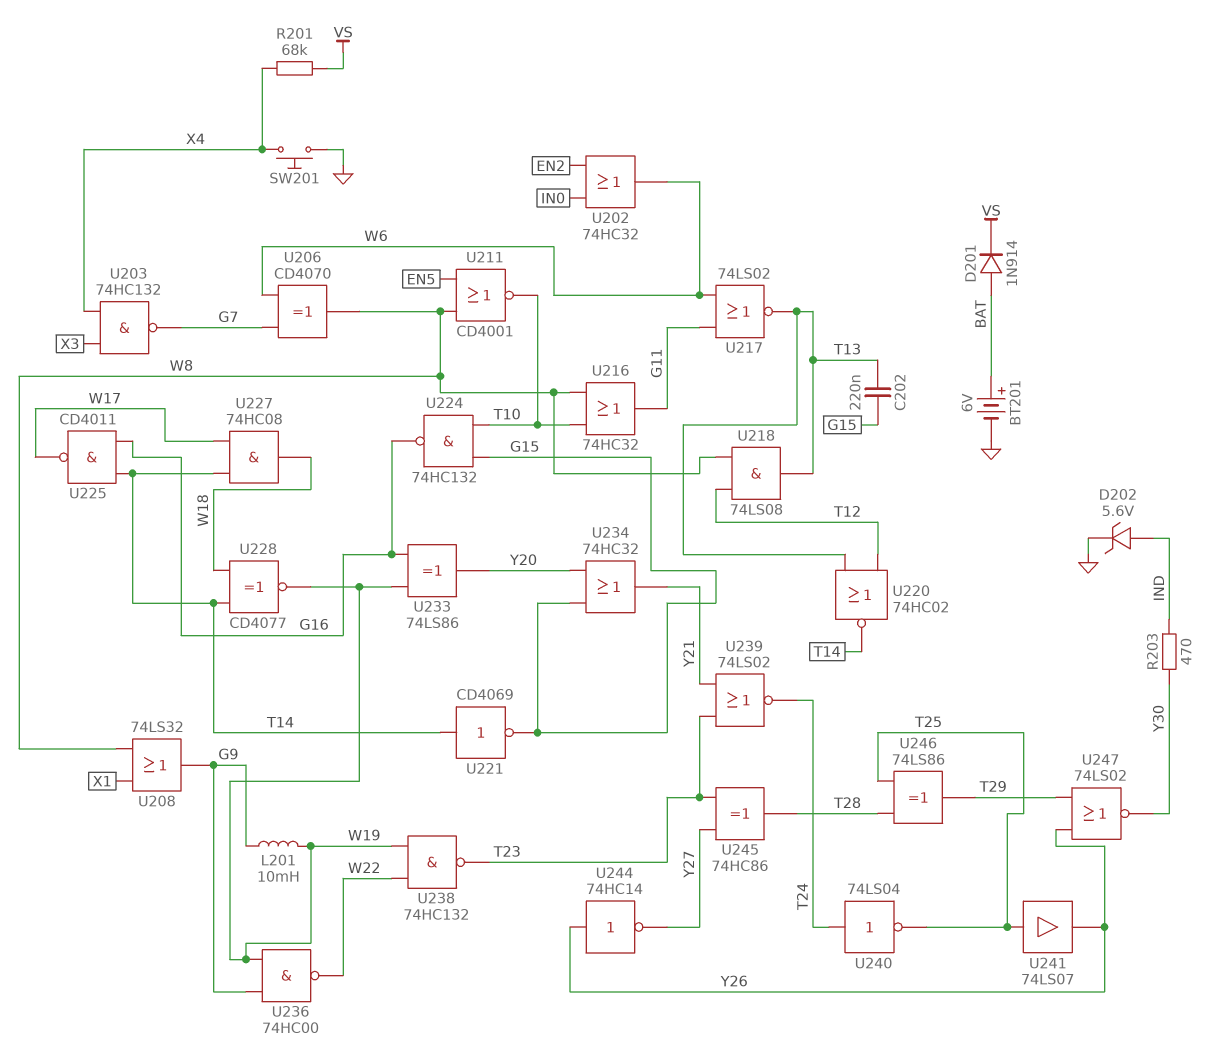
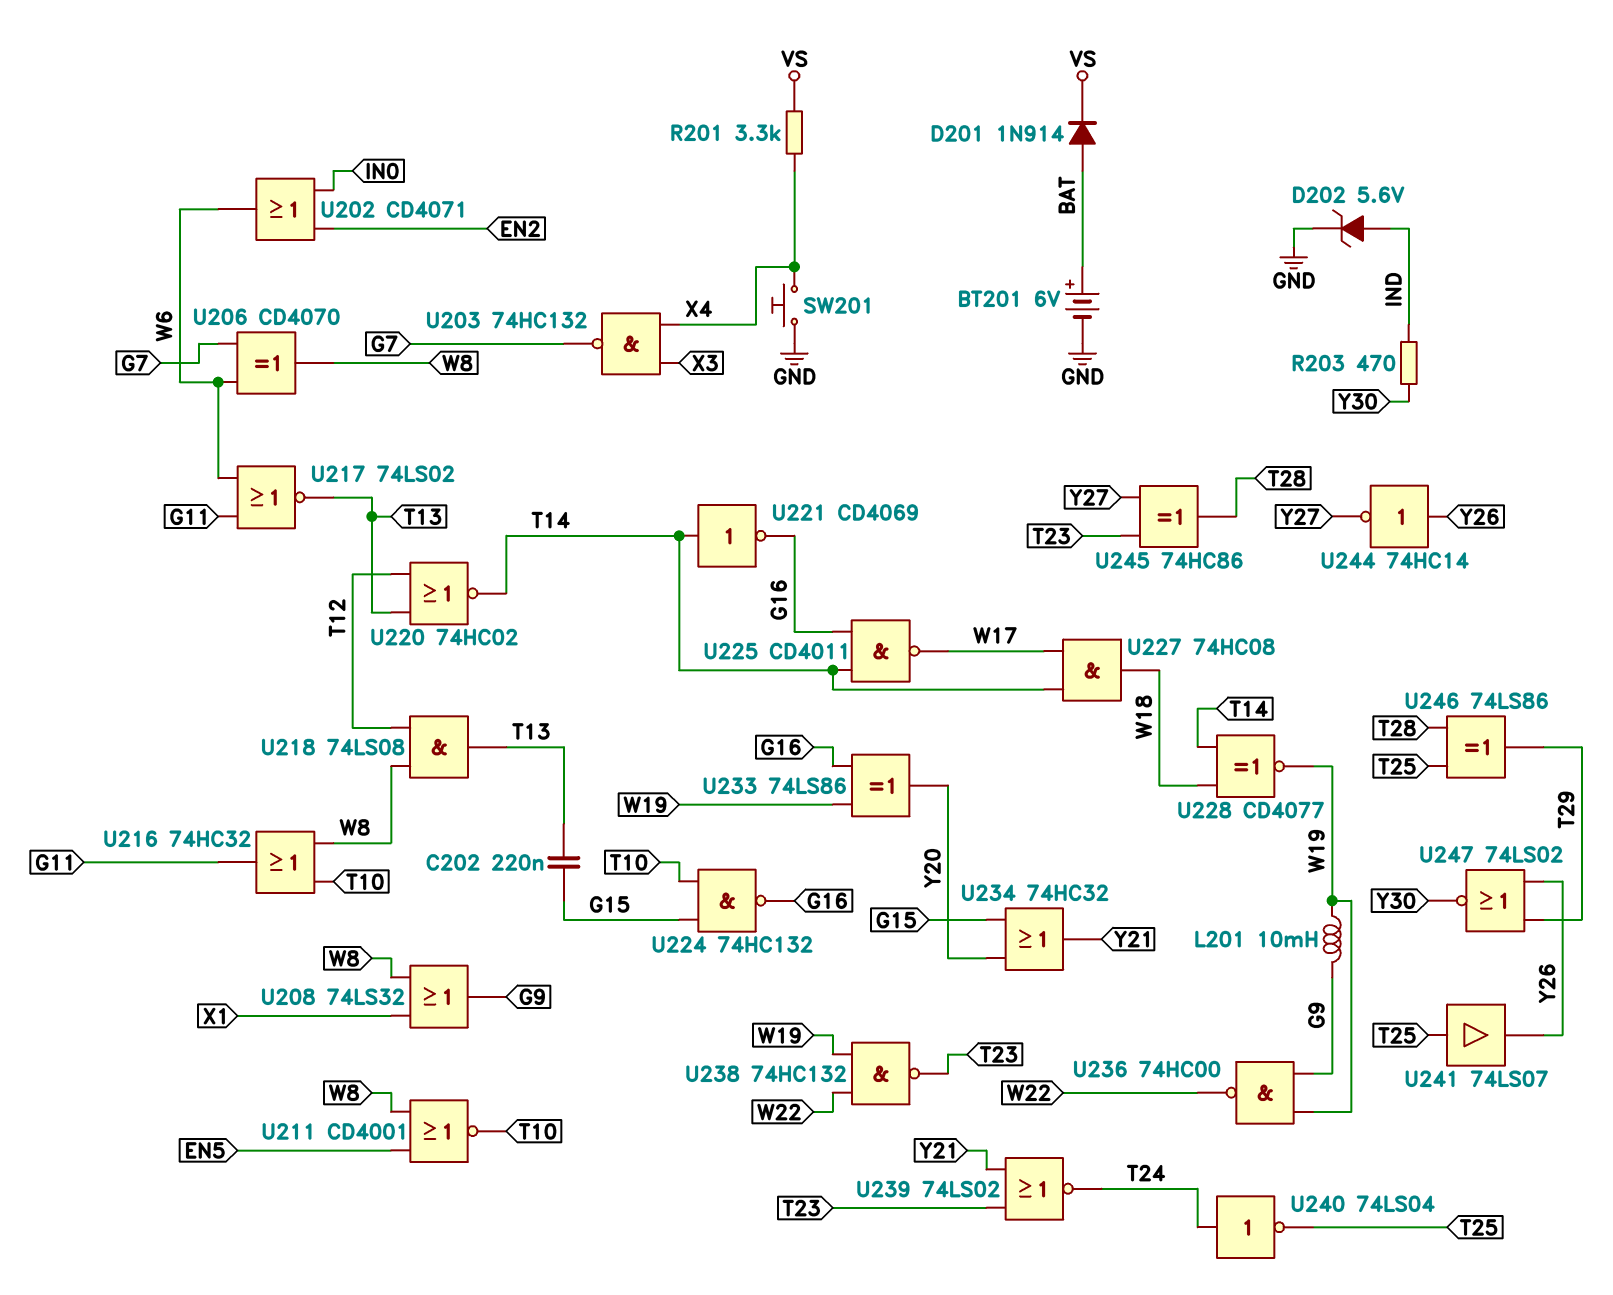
R201: 68k (VS, X4) -> 3.3k (VS, X4)
U202: OR 74HC32 (in EN2, in IN0, out W6) -> OR CD4071 (in EN2, in IN0, out W6)
U221: NOT CD4069 (in T14, out G15) -> NOT CD4069 (in T14, out G16)

